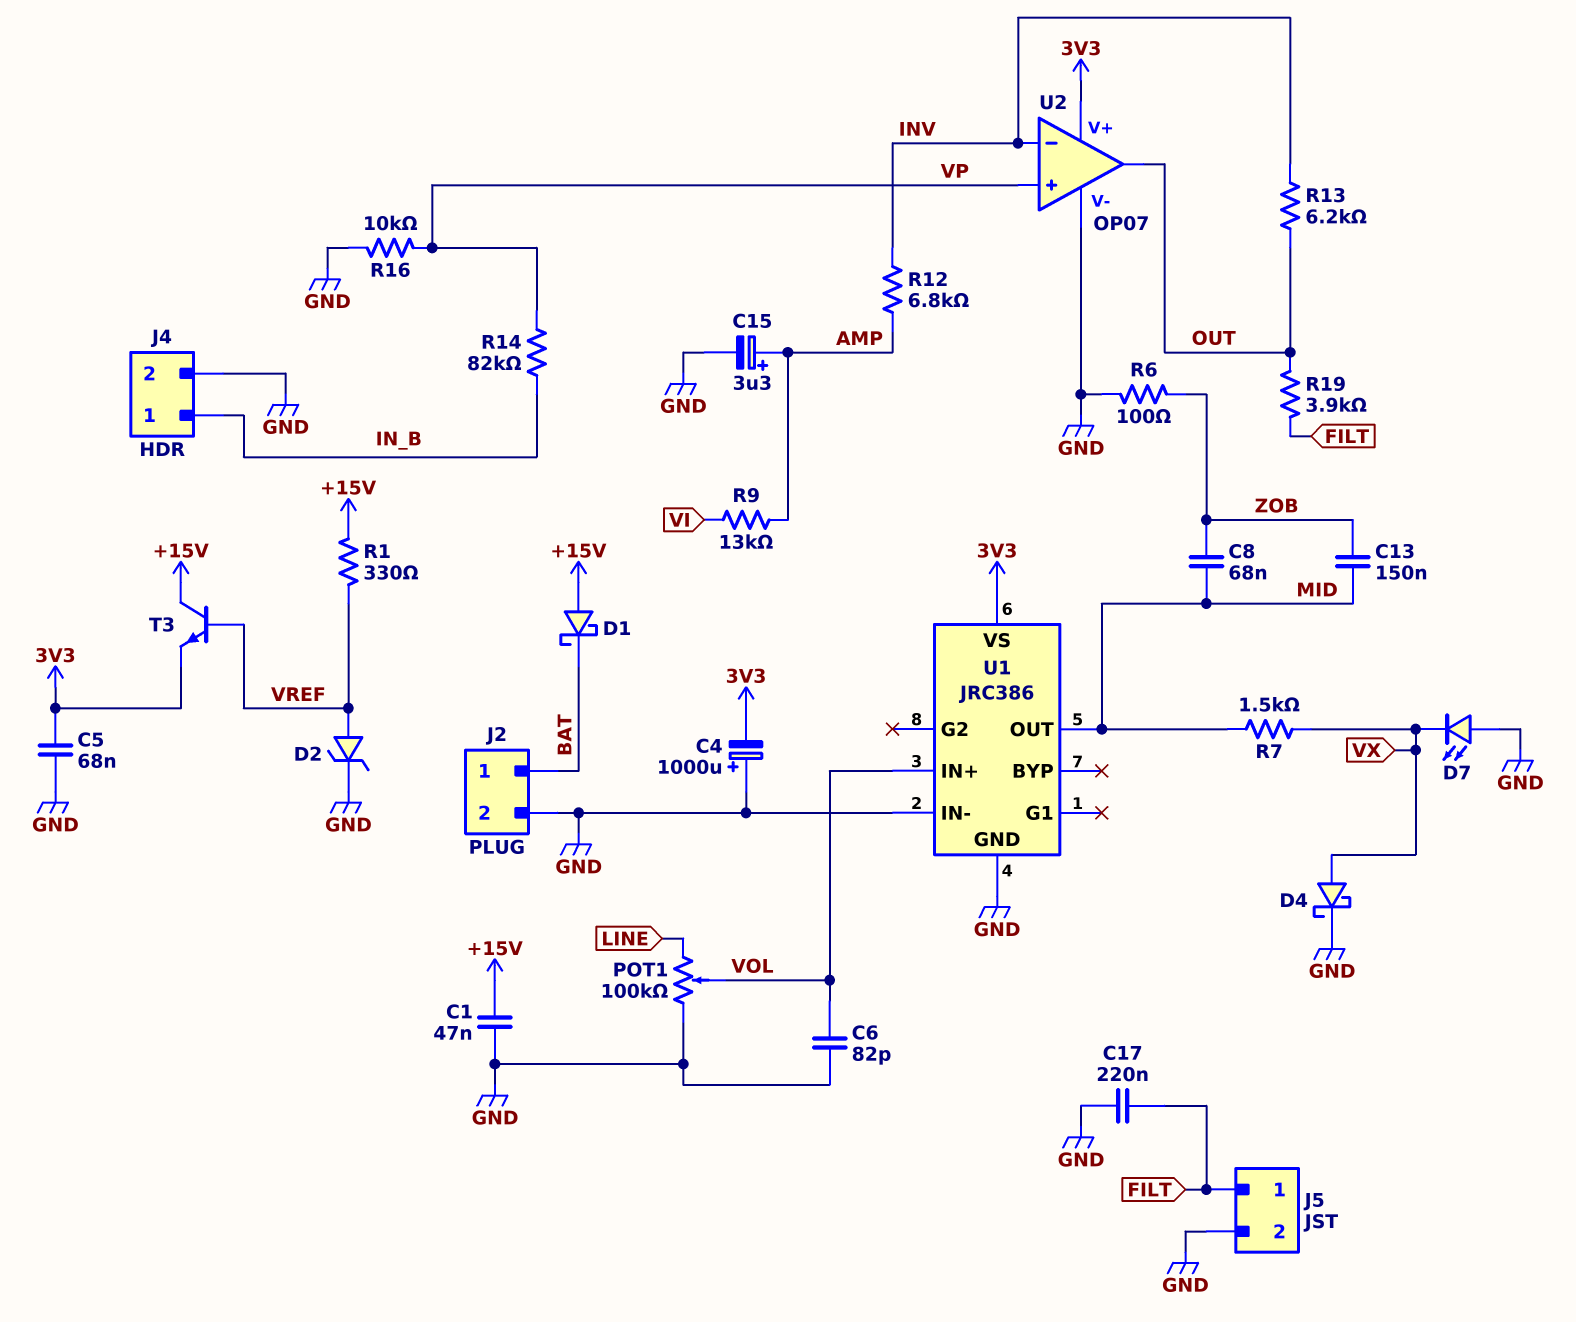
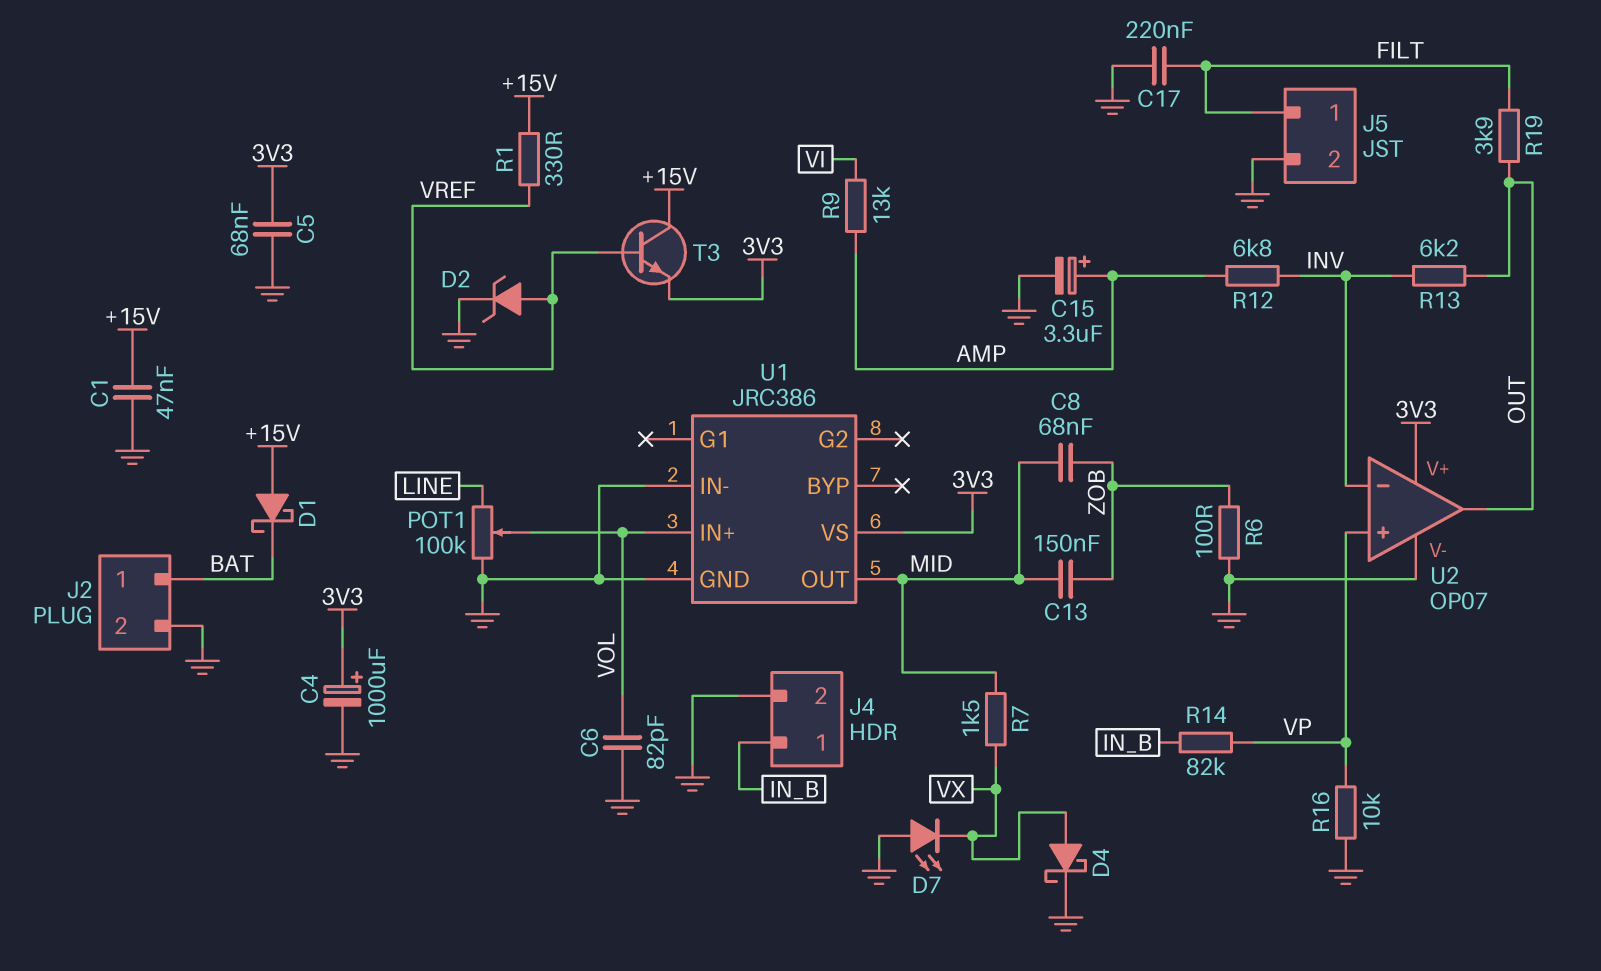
C4: 1000uF (plus GND, minus 3V3) -> 1000uF (plus 3V3, minus GND)

